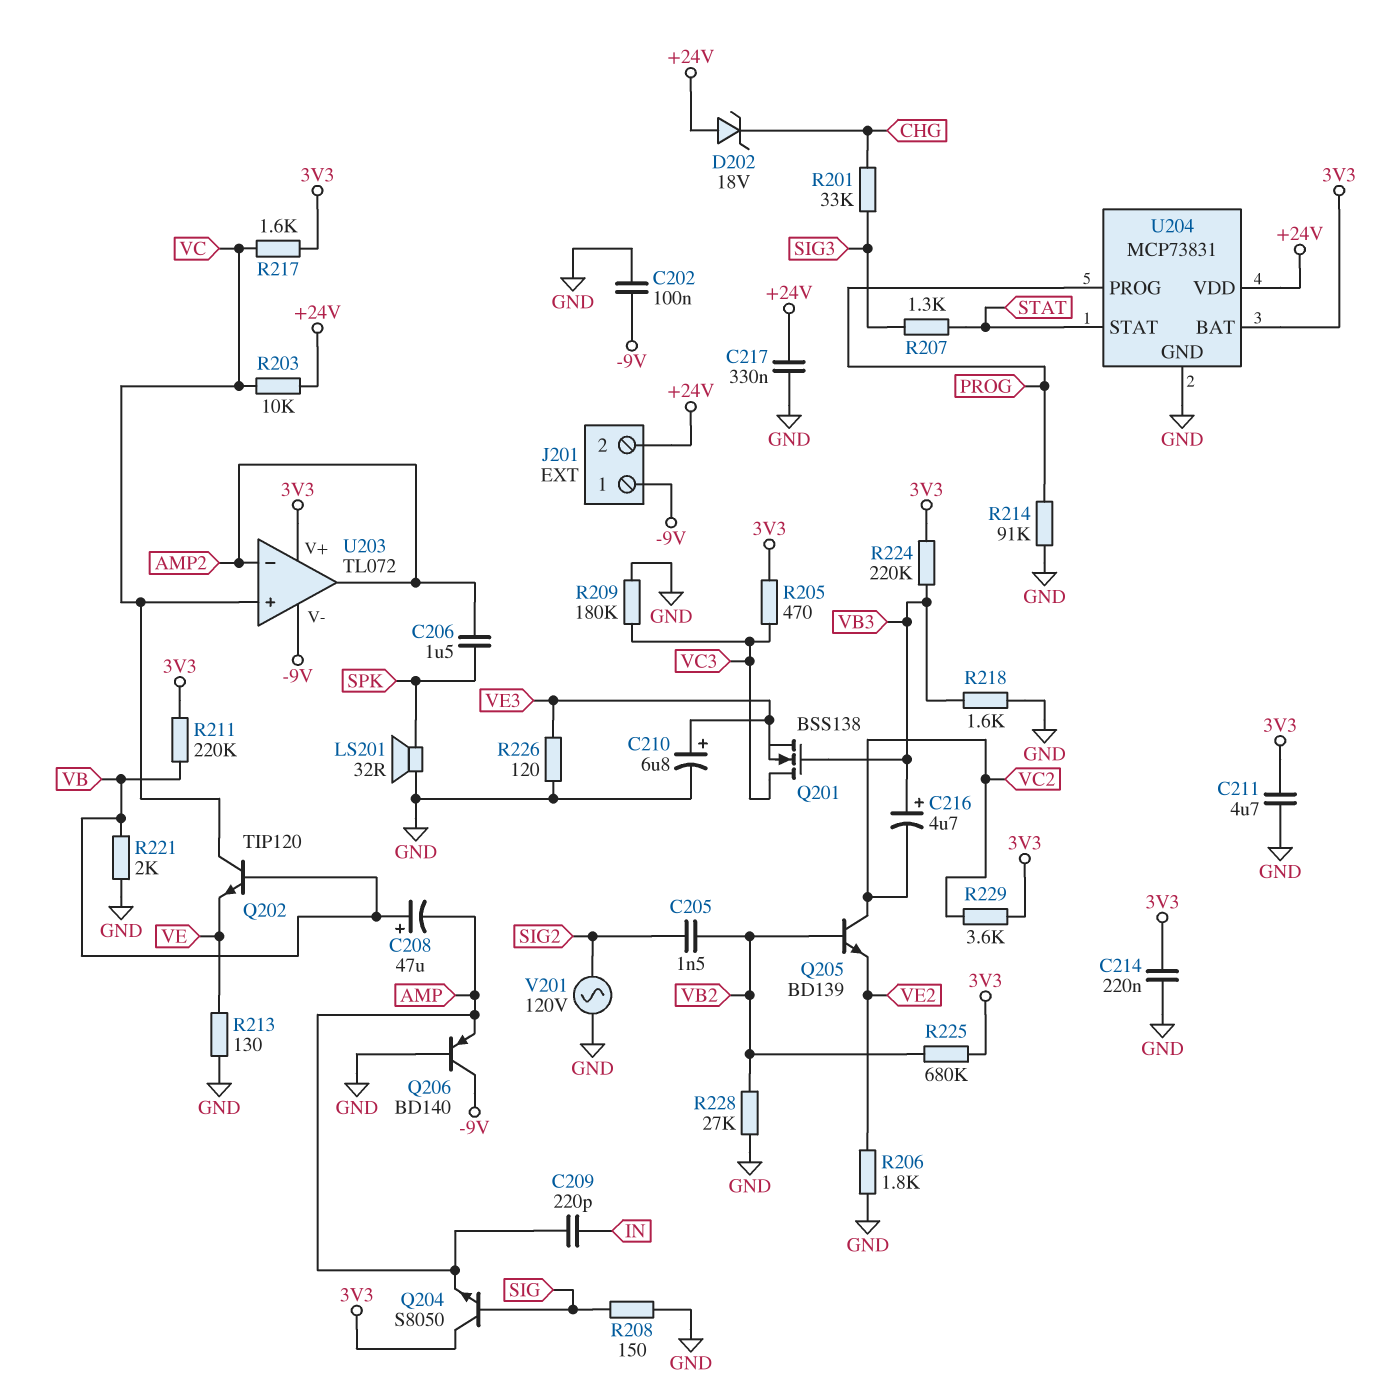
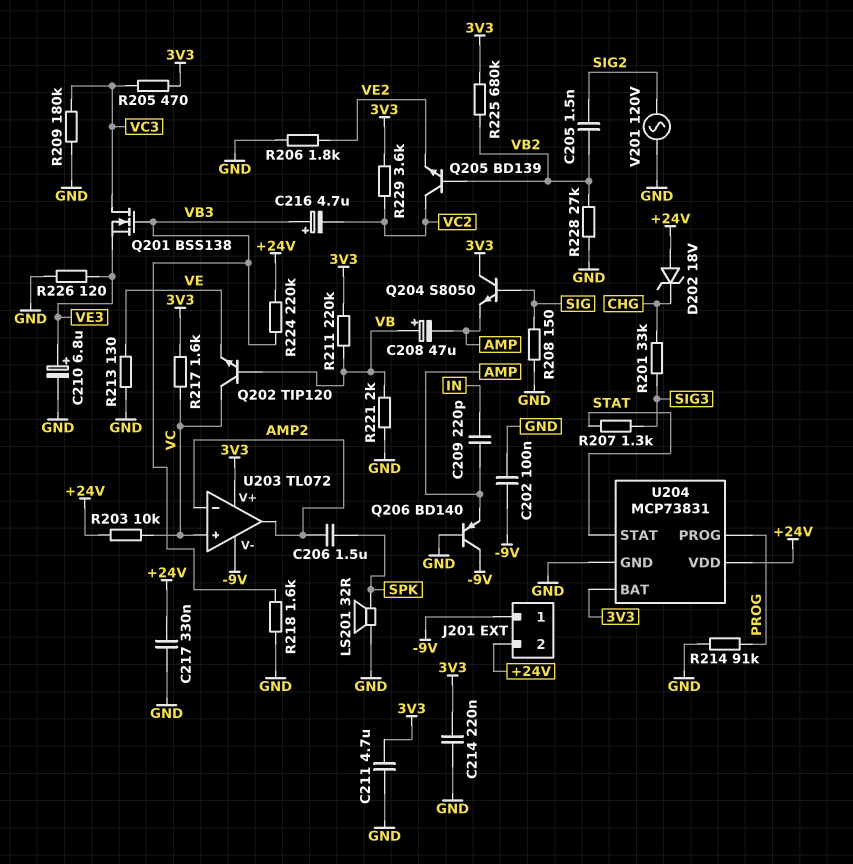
R224: 220k (3V3, VB3) -> 220k (+24V, VB3)

